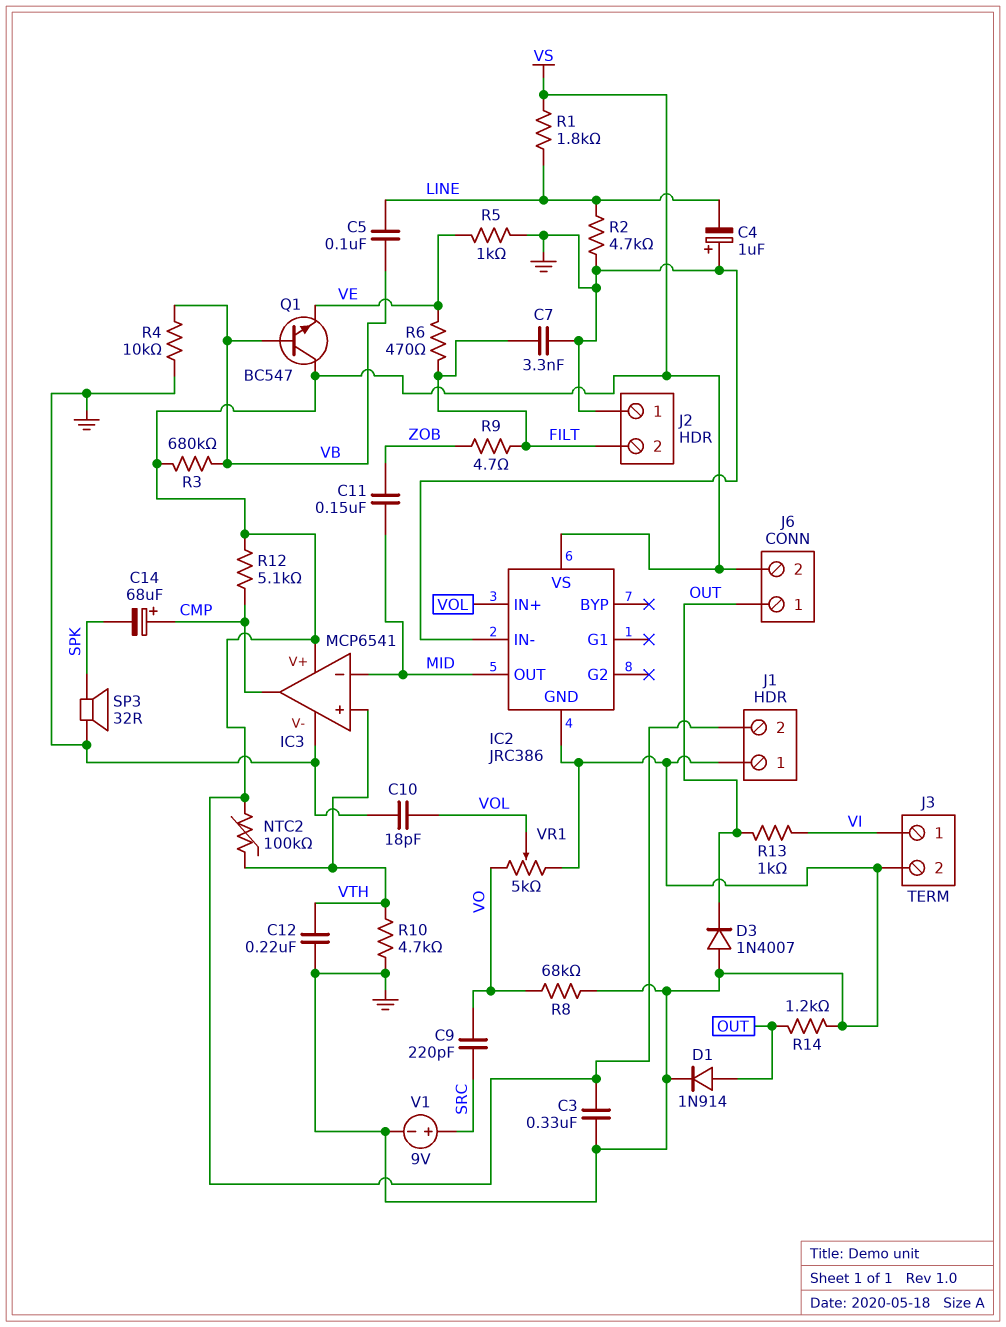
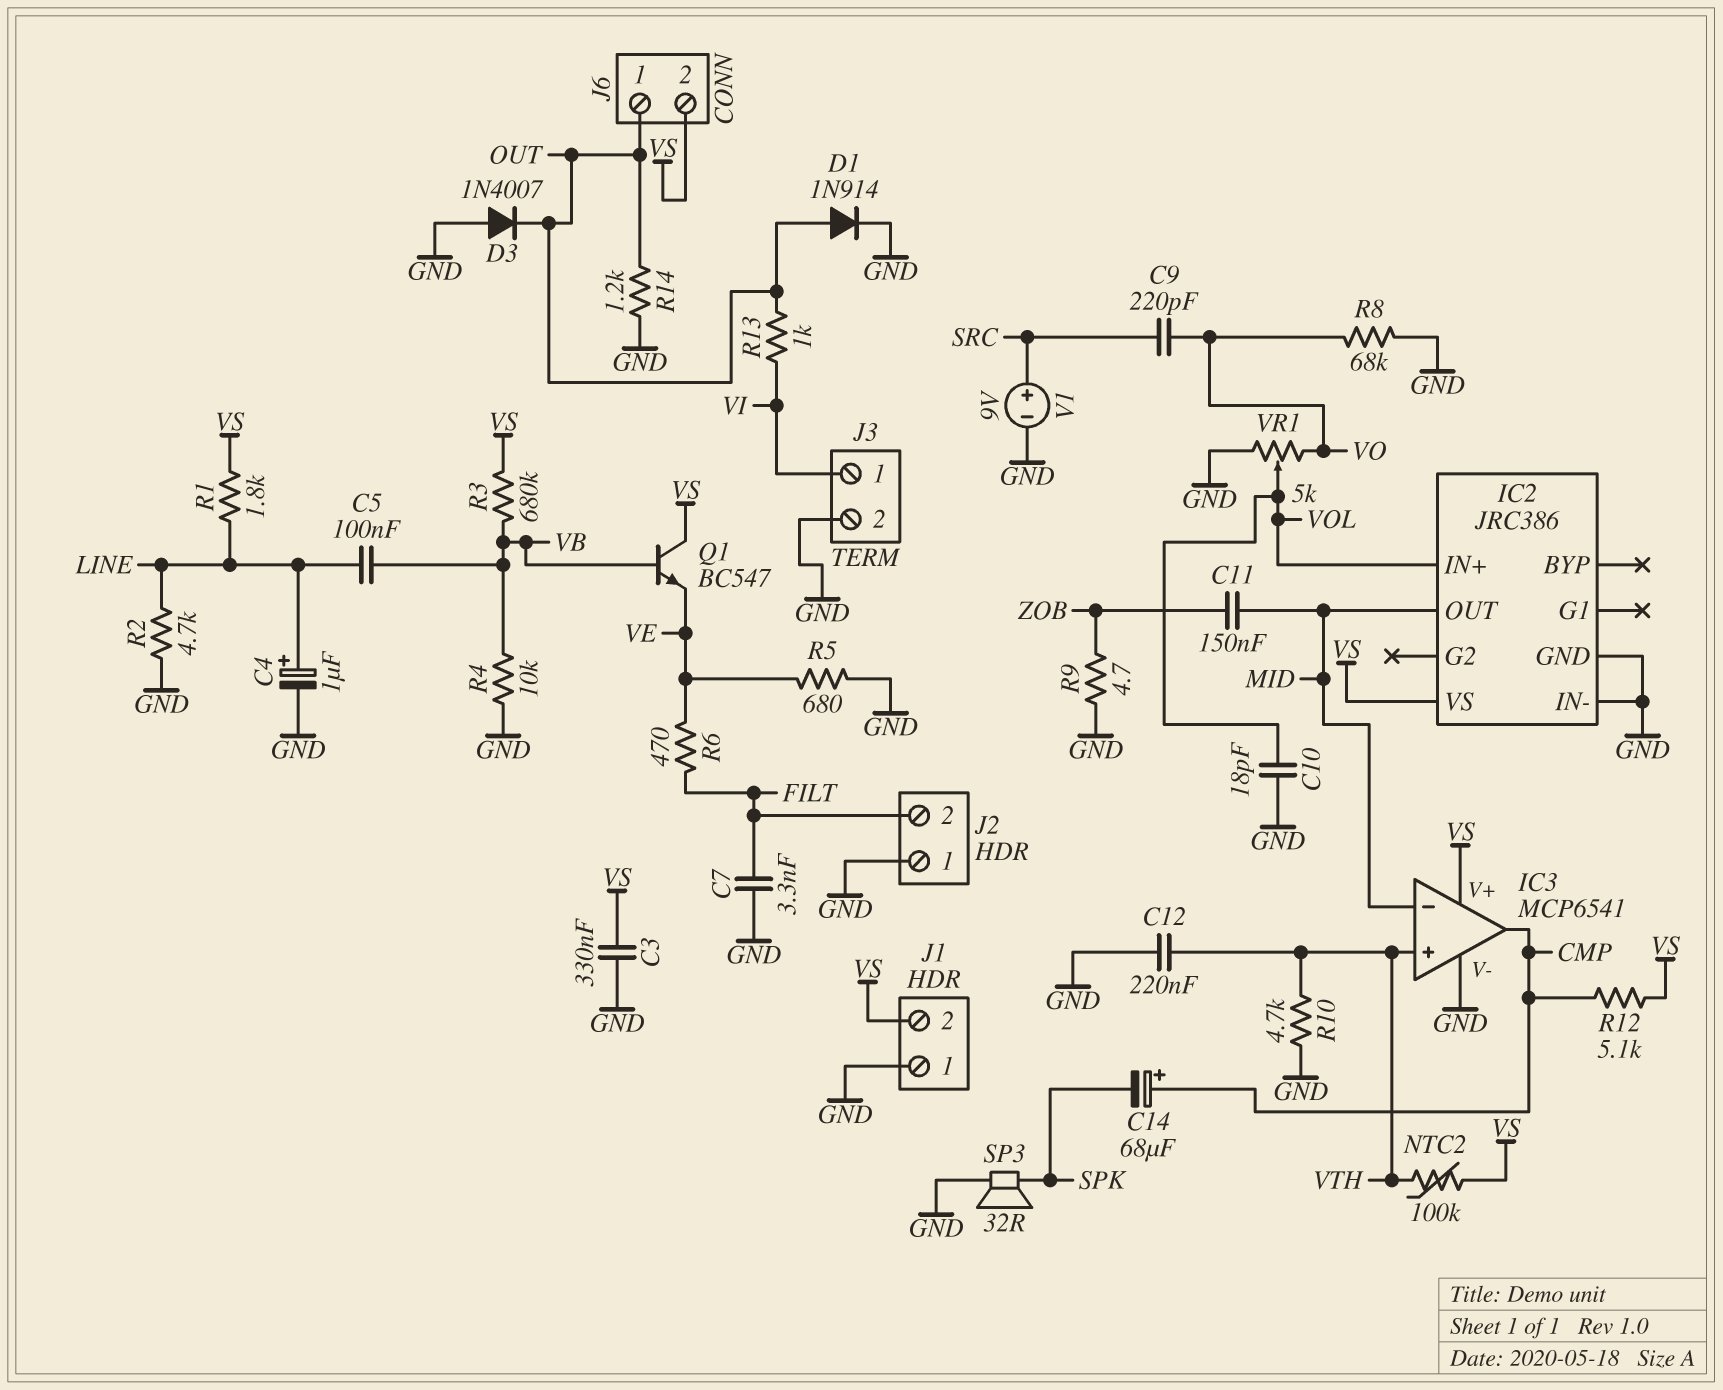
C4: 1uF (plus GND, minus LINE) -> 1uF (plus LINE, minus GND)
R5: 1k (GND, VE) -> 680 (GND, VE)
R9: 4.7 (FILT, ZOB) -> 4.7 (GND, ZOB)

